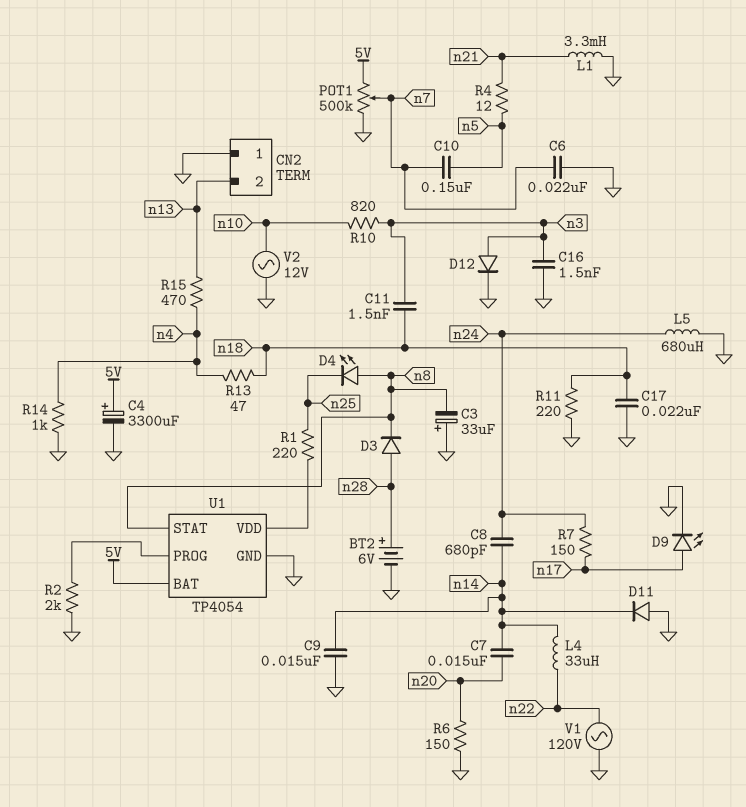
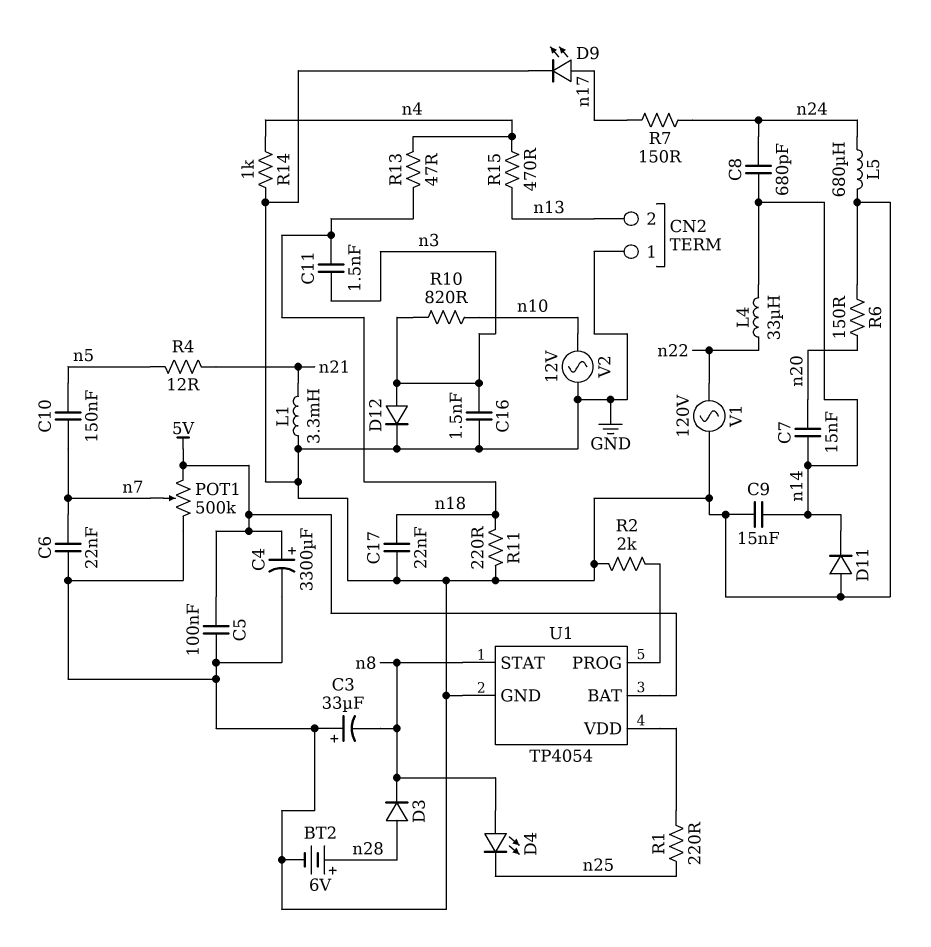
C5: none -> 100nF (5V, GND)

